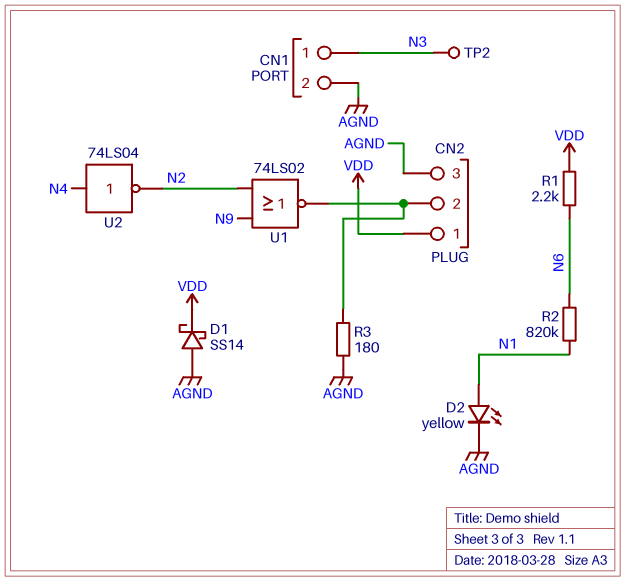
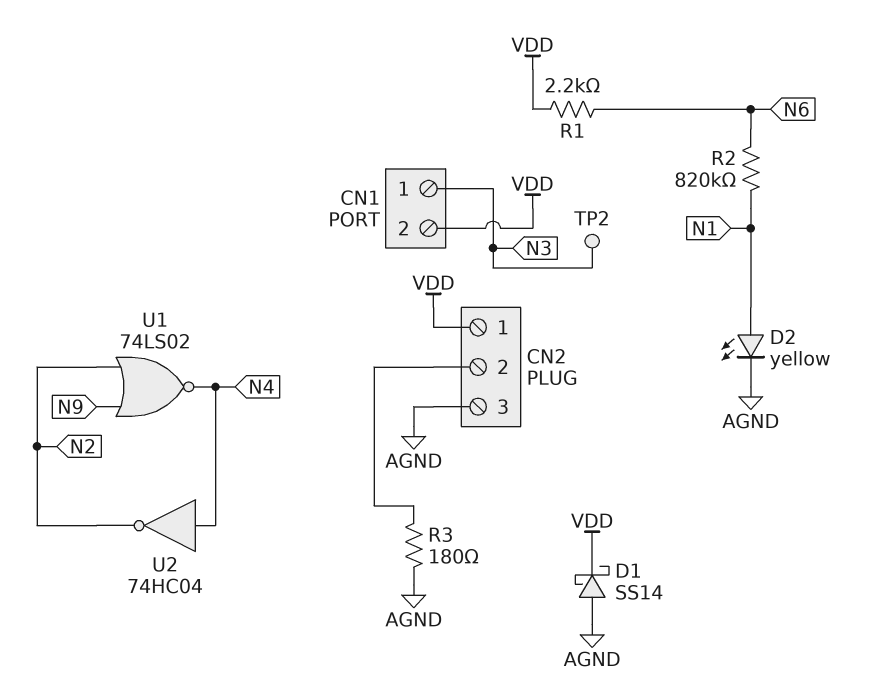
CN1 pin 2: AGND -> VDD
U1: NOR 74LS02 (in N2, in N9, out CN2/2) -> NOR 74LS02 (in N2, in N9, out N4)
U2: NOT 74LS04 (in N4, out N2) -> NOT 74HC04 (in N4, out N2)

